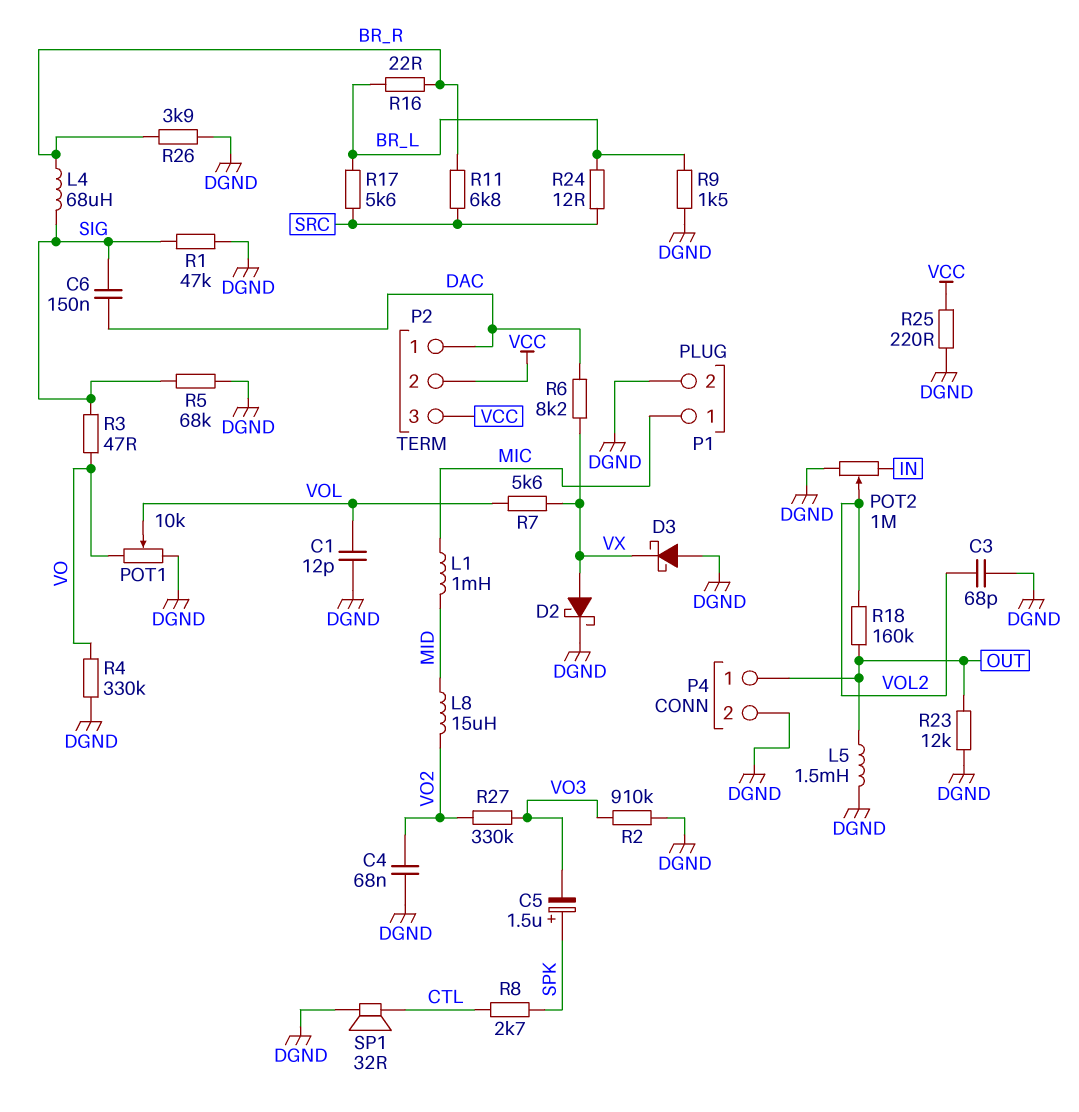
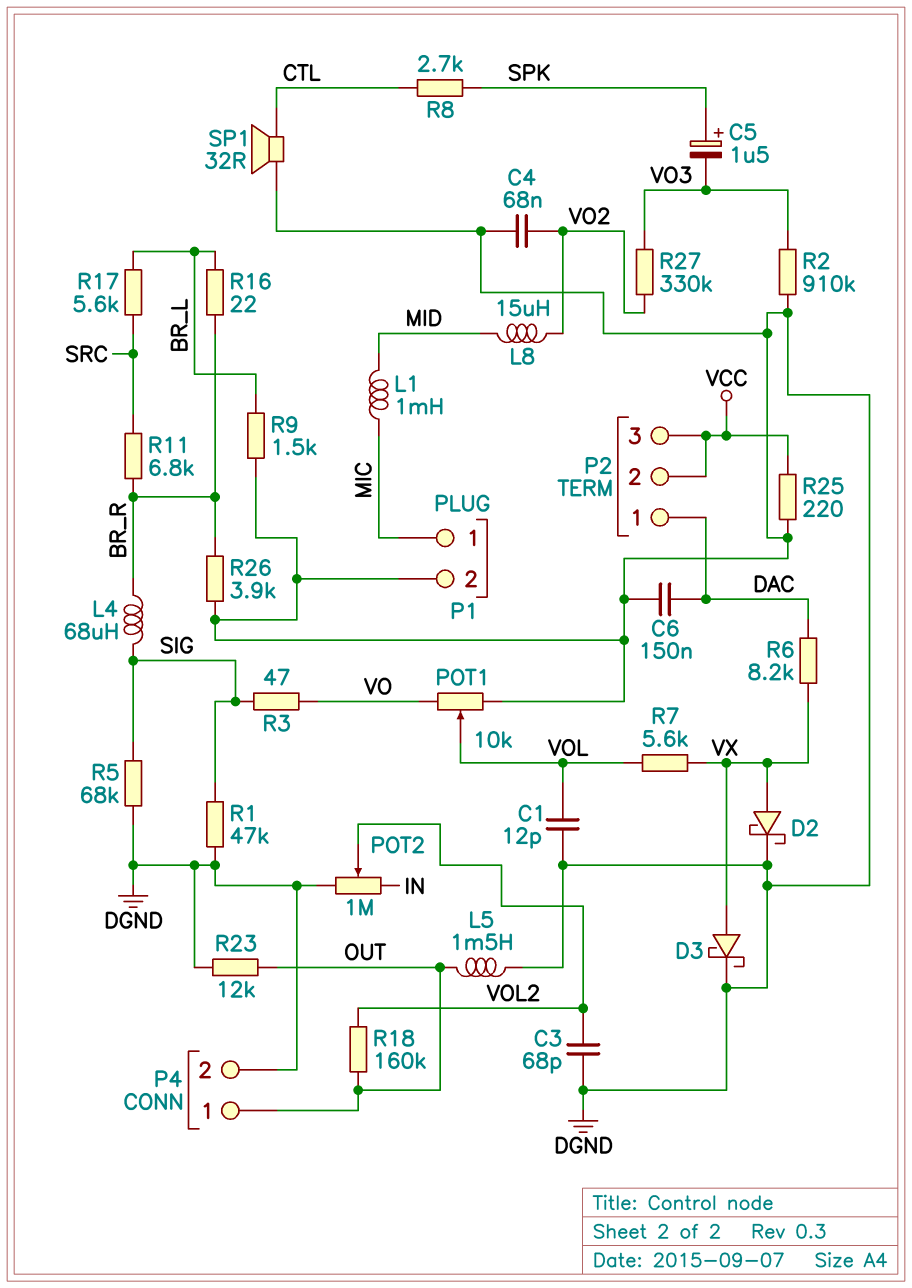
C6: 150nF (DAC, SIG) -> 150nF (DAC, DGND)
D3: schottky (A DGND, K VX) -> schottky (A VX, K DGND)
R4: 330k (DGND, VO) -> none
R24: 12 (BR_L, SRC) -> none

